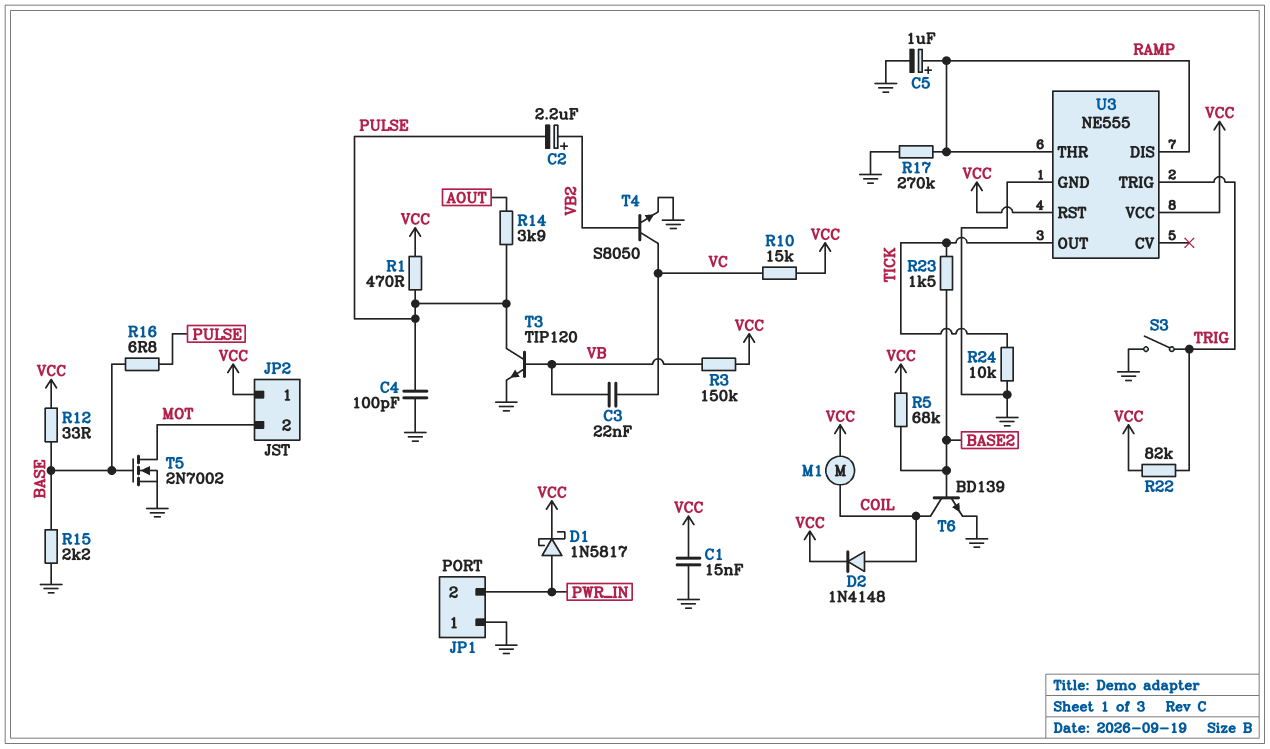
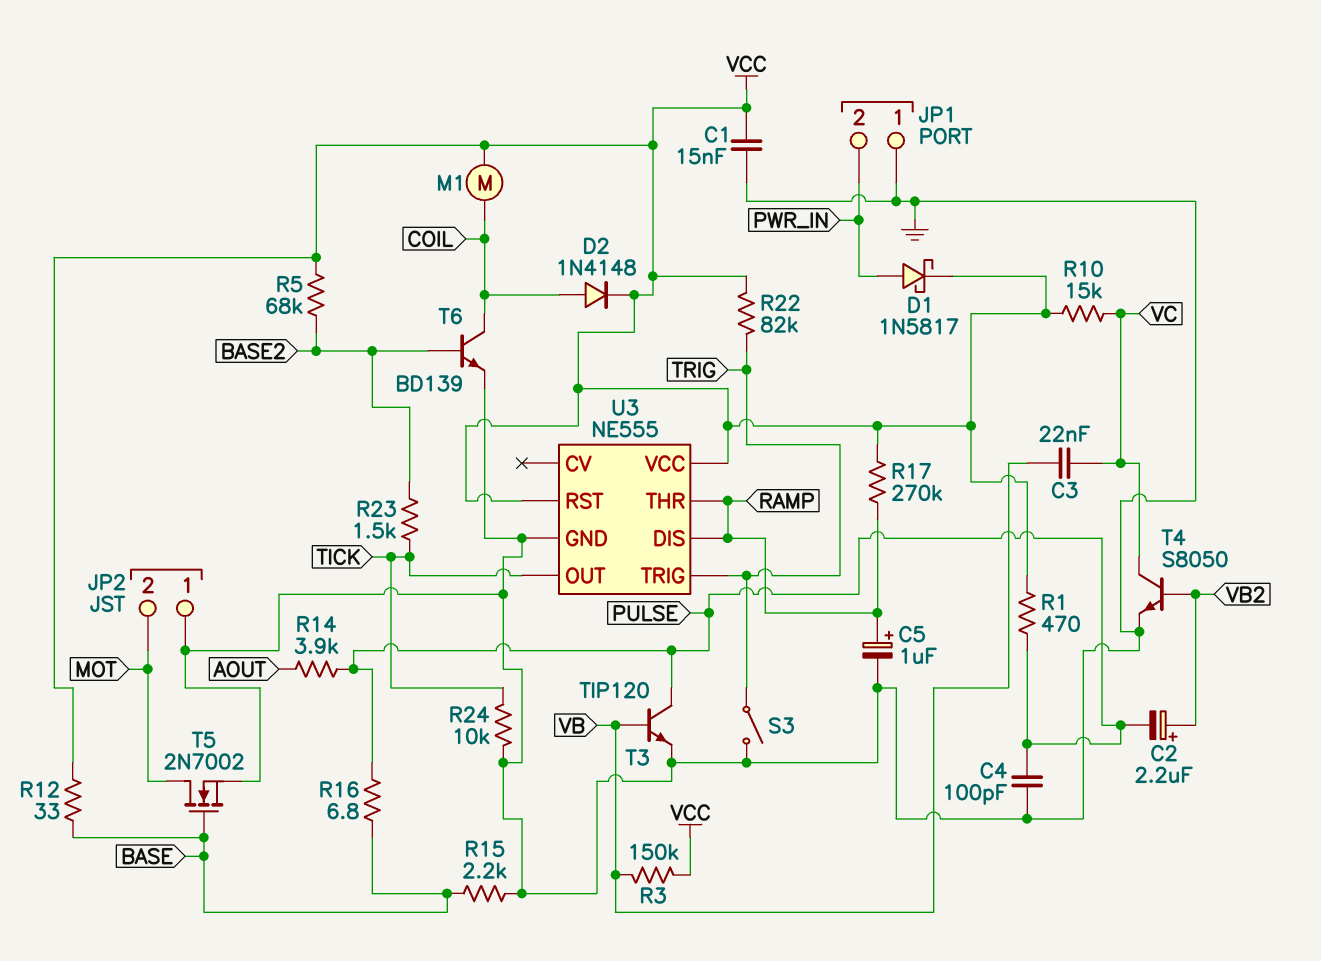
JP2 pin 1: VCC -> GND
R17: 270k (GND, RAMP) -> 270k (RAMP, VCC)

